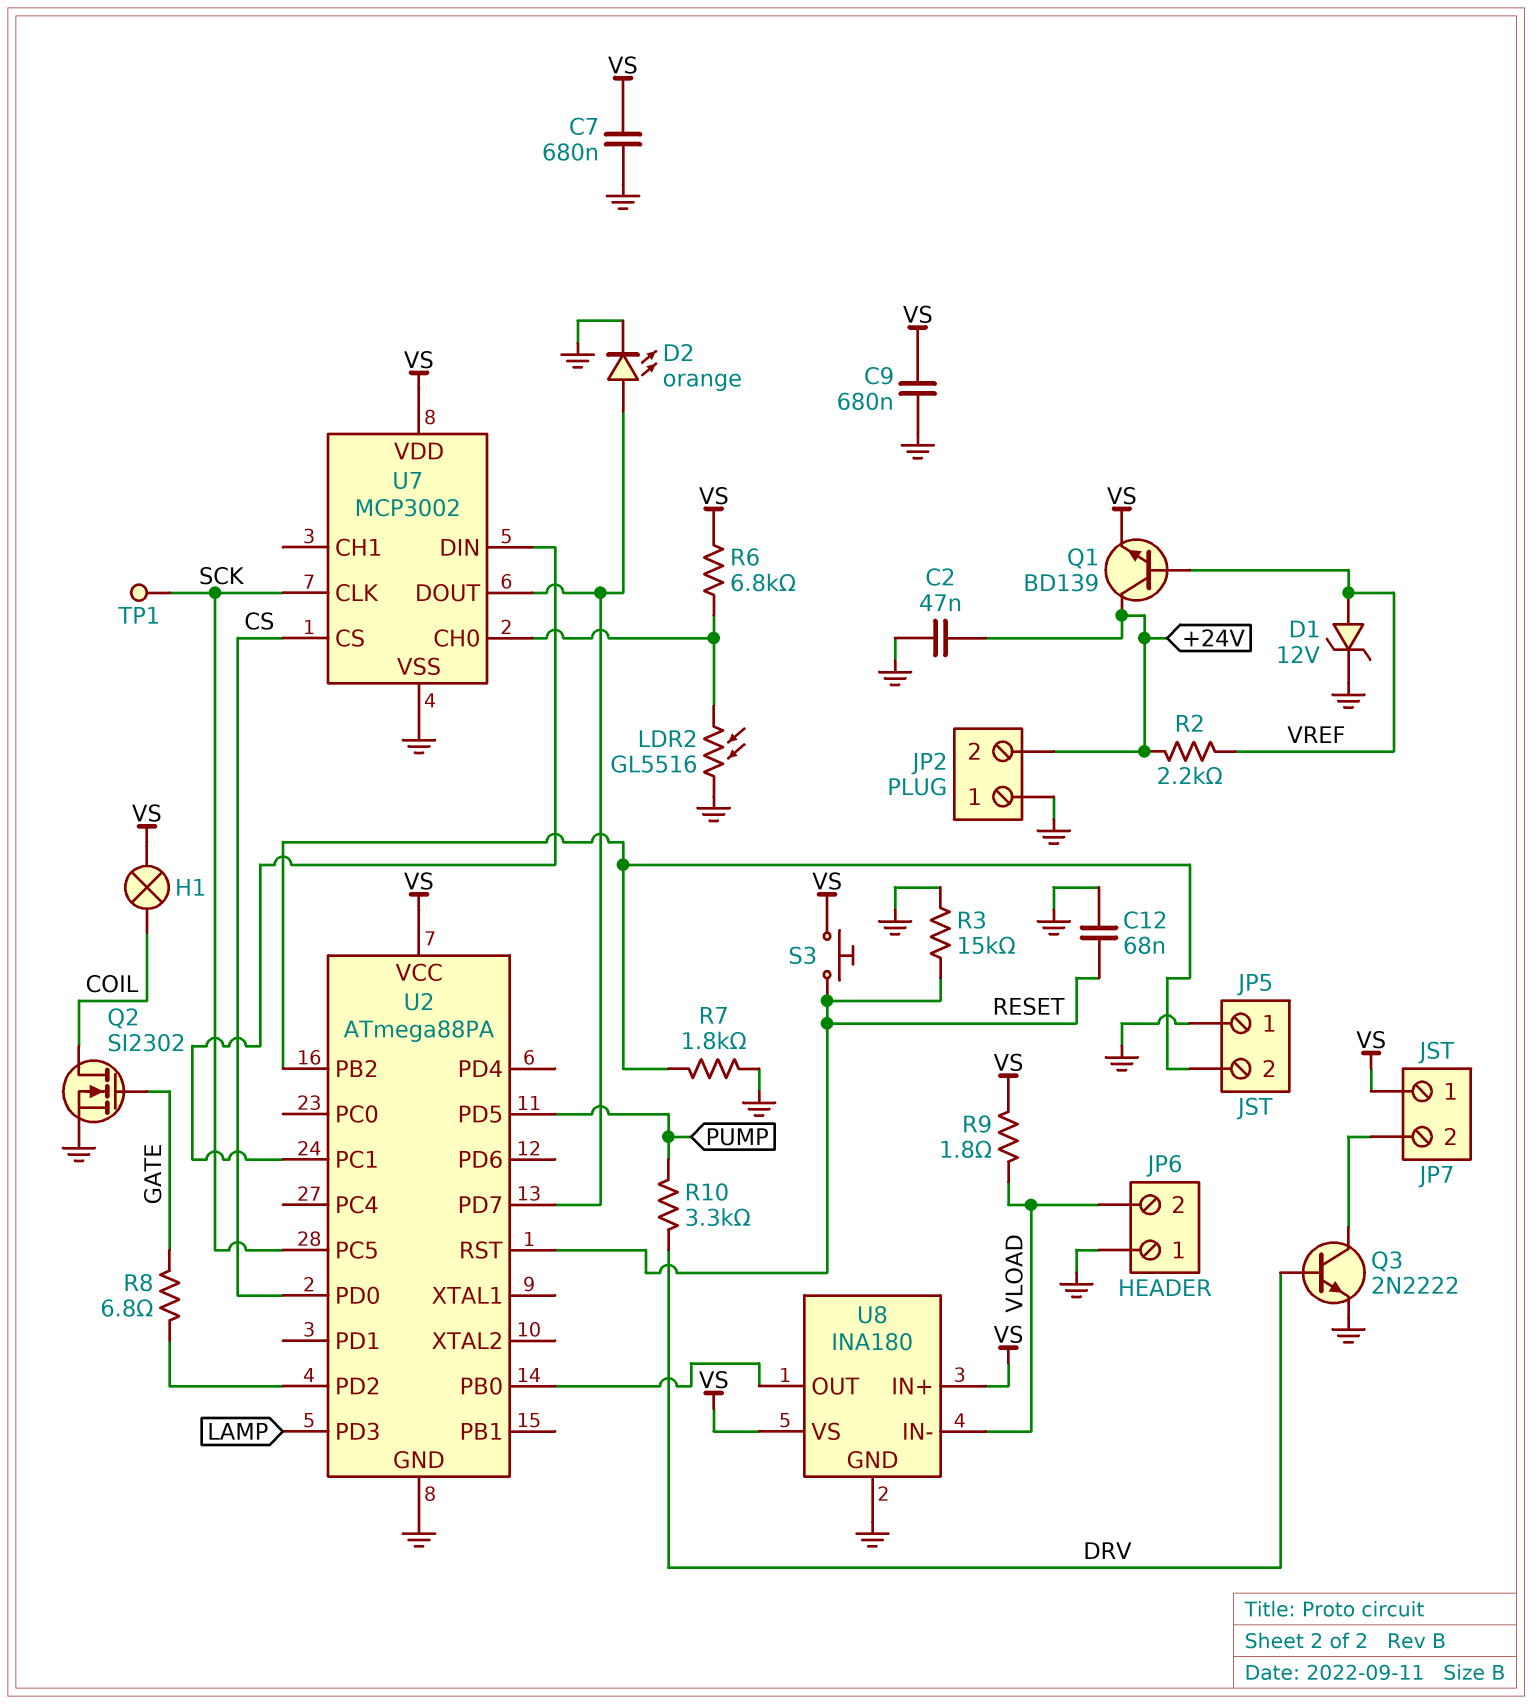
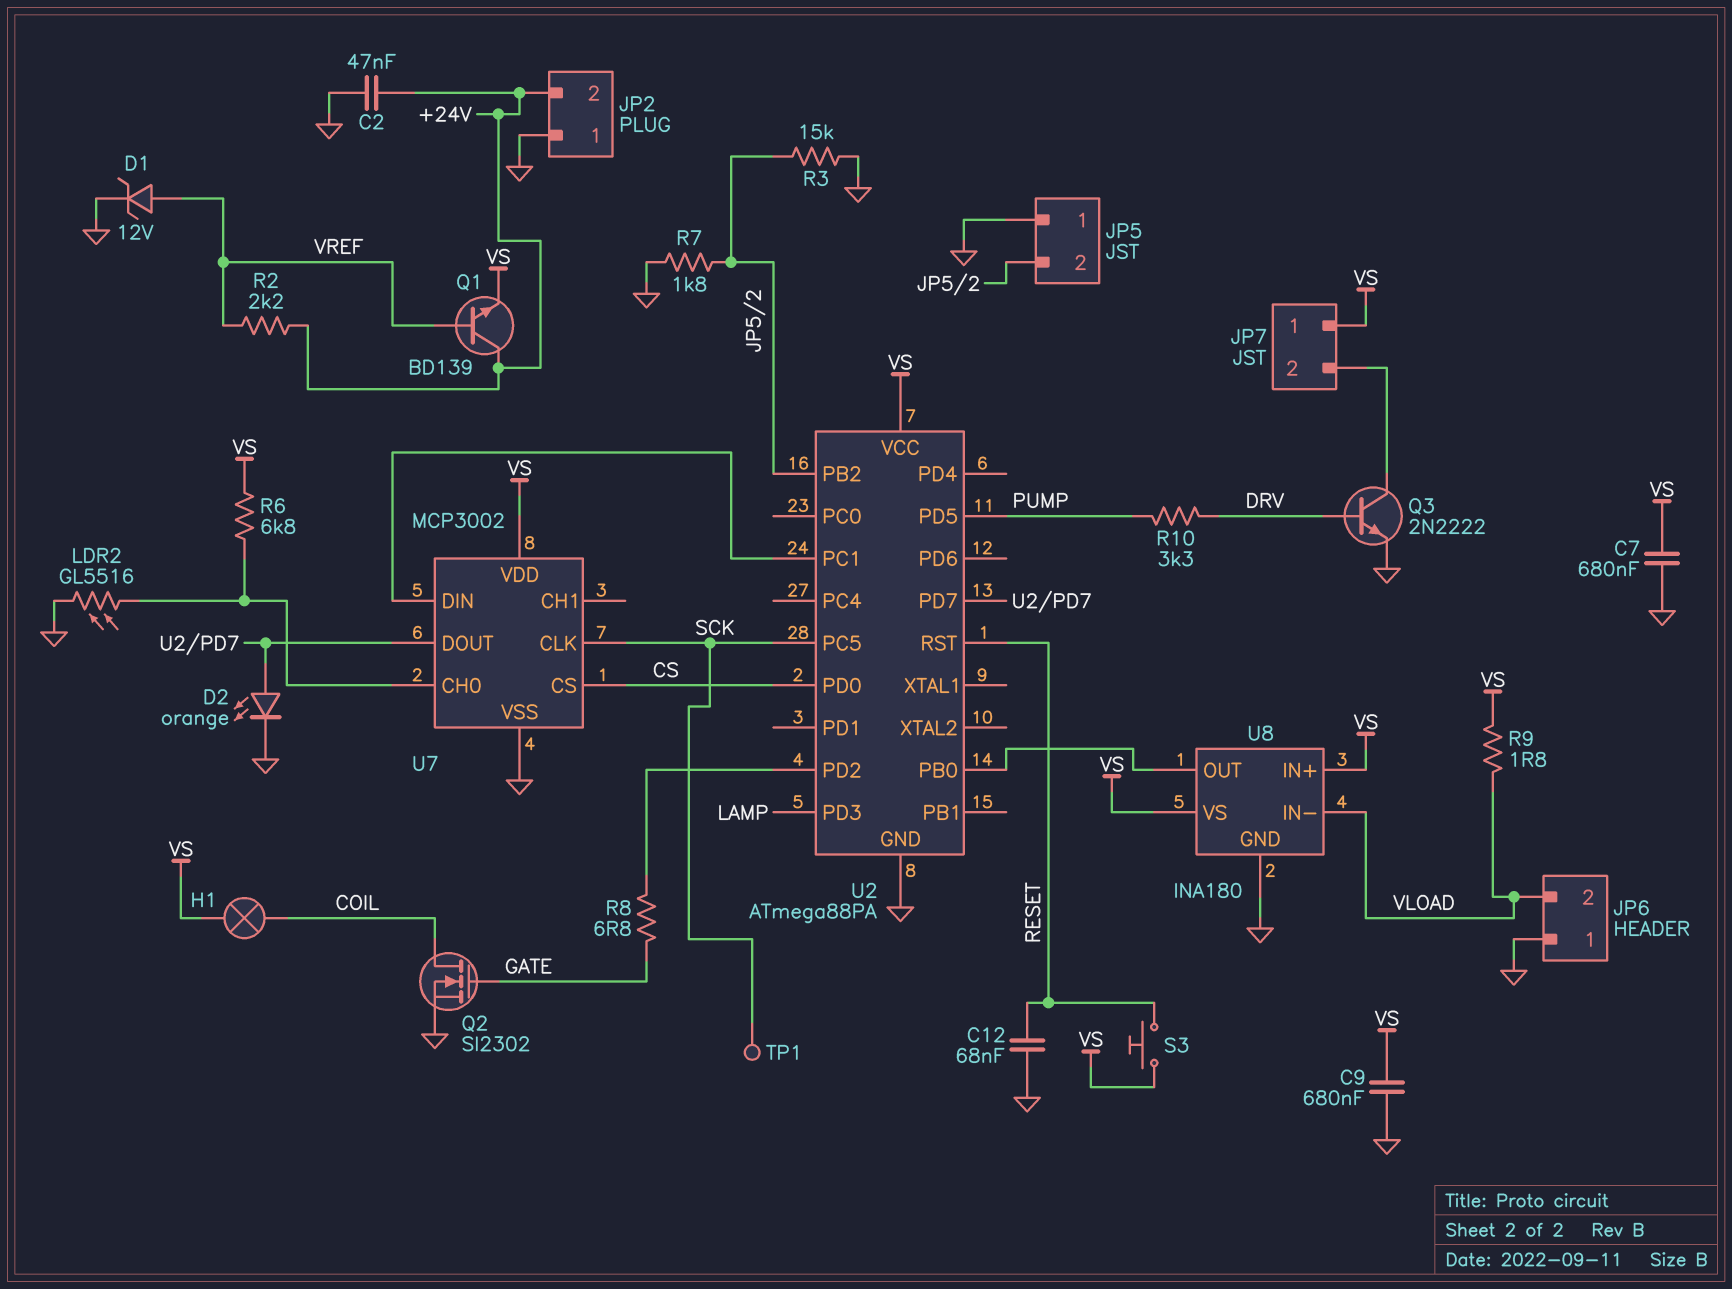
R3: 15k (GND, RESET) -> 15k (GND, JP5/2)

